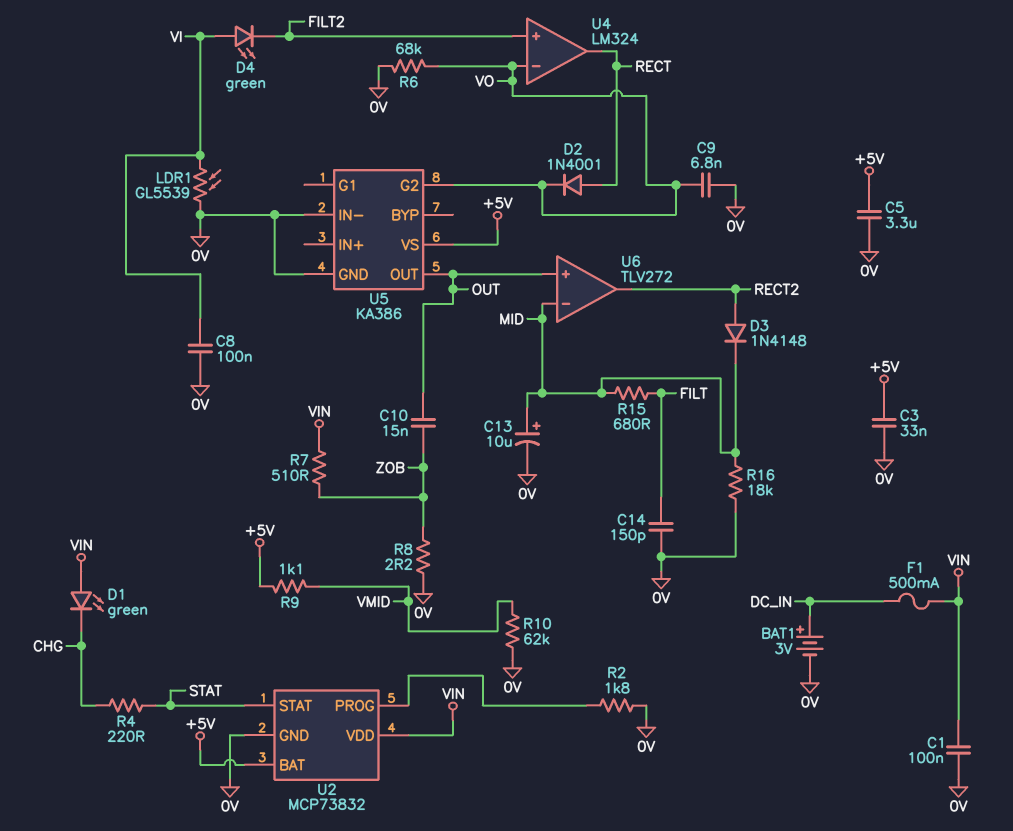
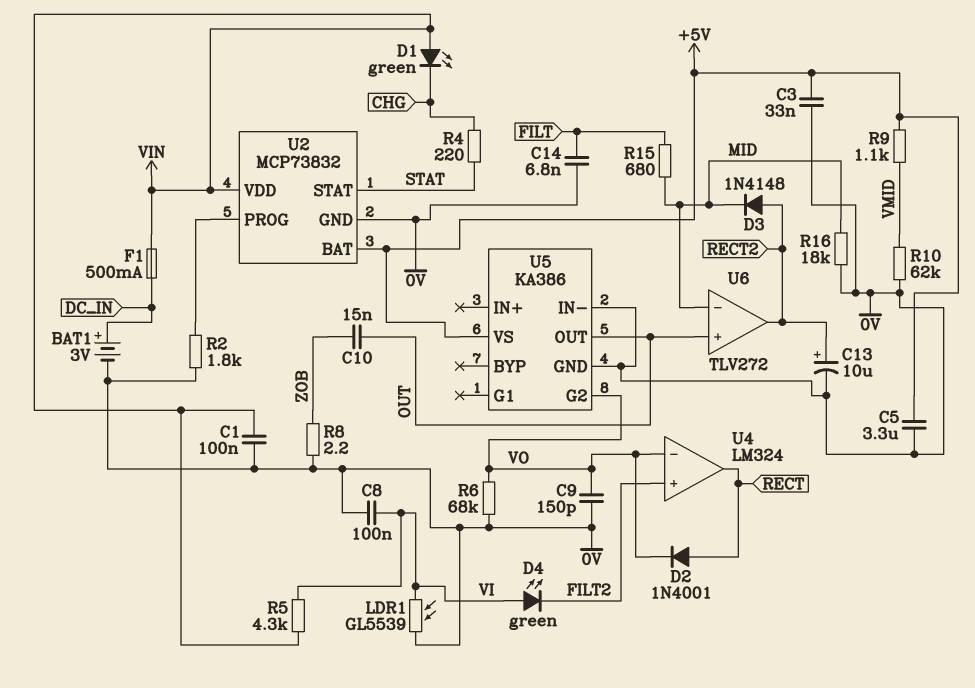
C9: 6.8nF (0V, VO) -> 150pF (0V, VO)
C13: 10uF (plus MID, minus 0V) -> 10uF (plus RECT2, minus 0V)
C14: 150pF (0V, FILT) -> 6.8nF (0V, FILT)
R5: none -> 4.3k (VI, VIN)
R7: 510 (VIN, ZOB) -> none

